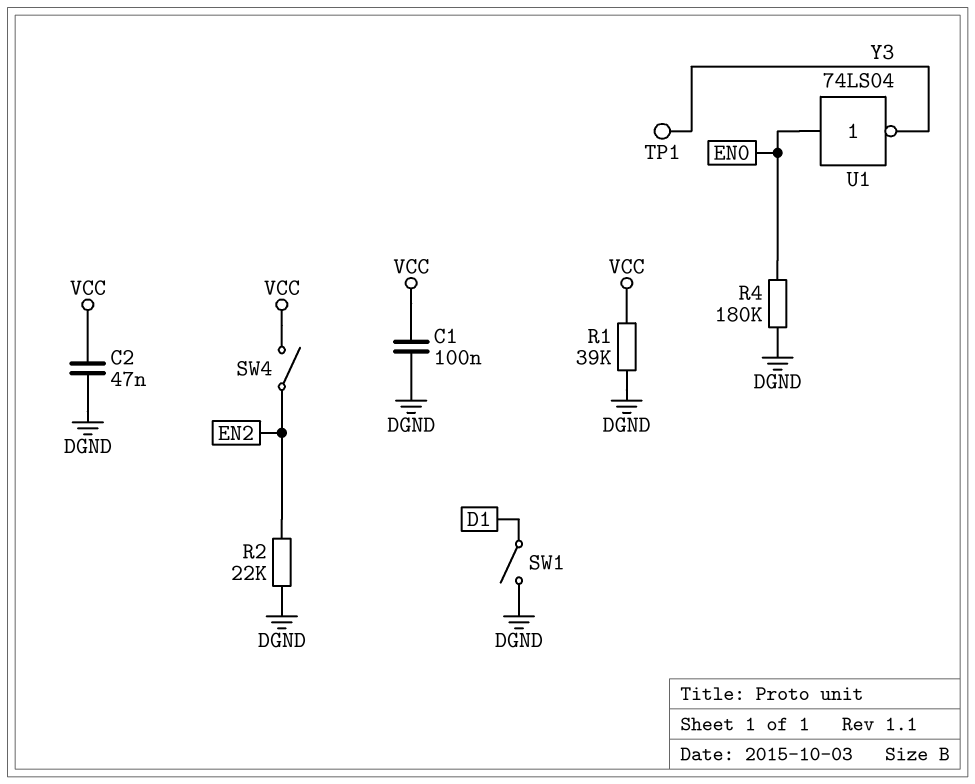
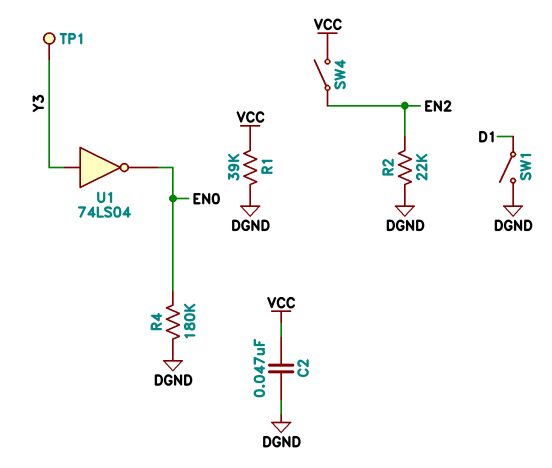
C1: 100nF (DGND, VCC) -> none
U1: NOT 74LS04 (in EN0, out Y3) -> NOT 74LS04 (in Y3, out EN0)

